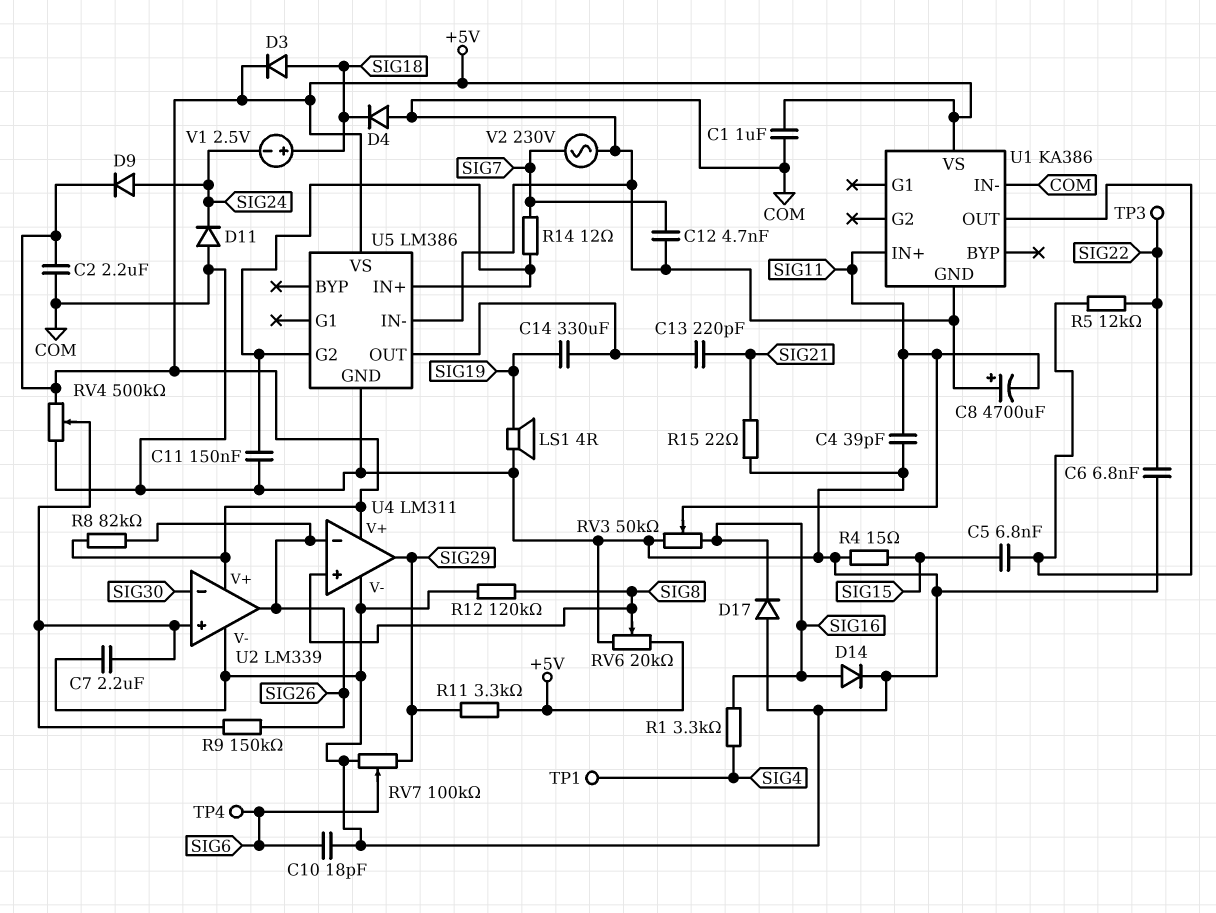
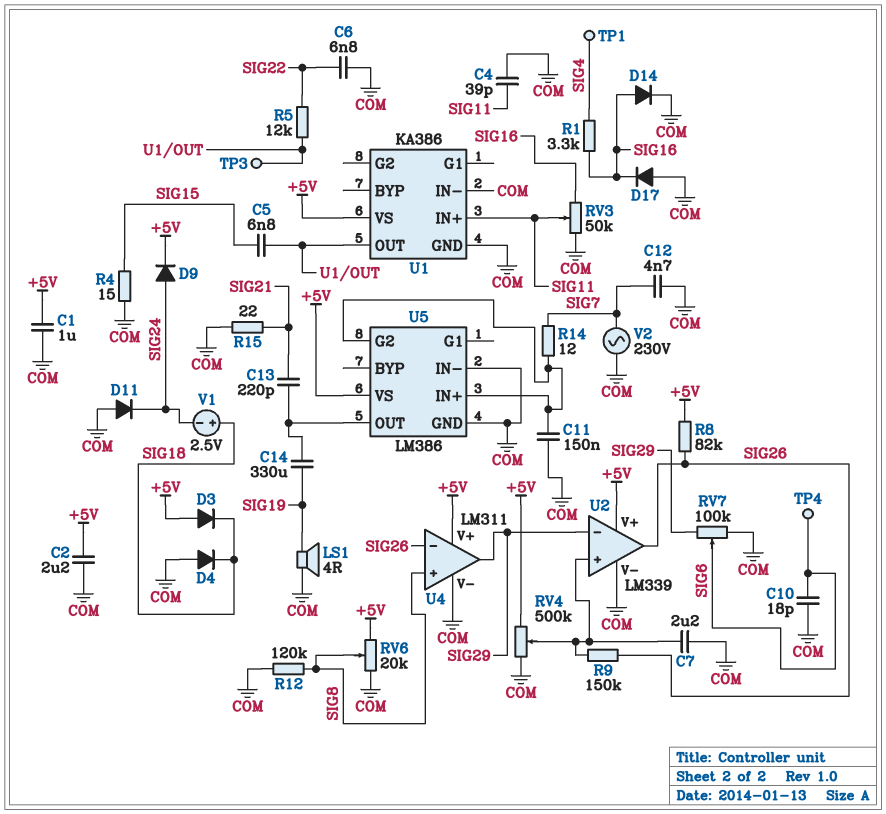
C8: 4700uF (plus COM, minus SIG11) -> none
D3: diode (A SIG18, K +5V) -> diode (A +5V, K SIG18)
R11: 3.3k (+5V, SIG29) -> none
TP3: test point (SIG22) -> test point (U1/OUT)
U2 pin in-: SIG30 -> SIG29

